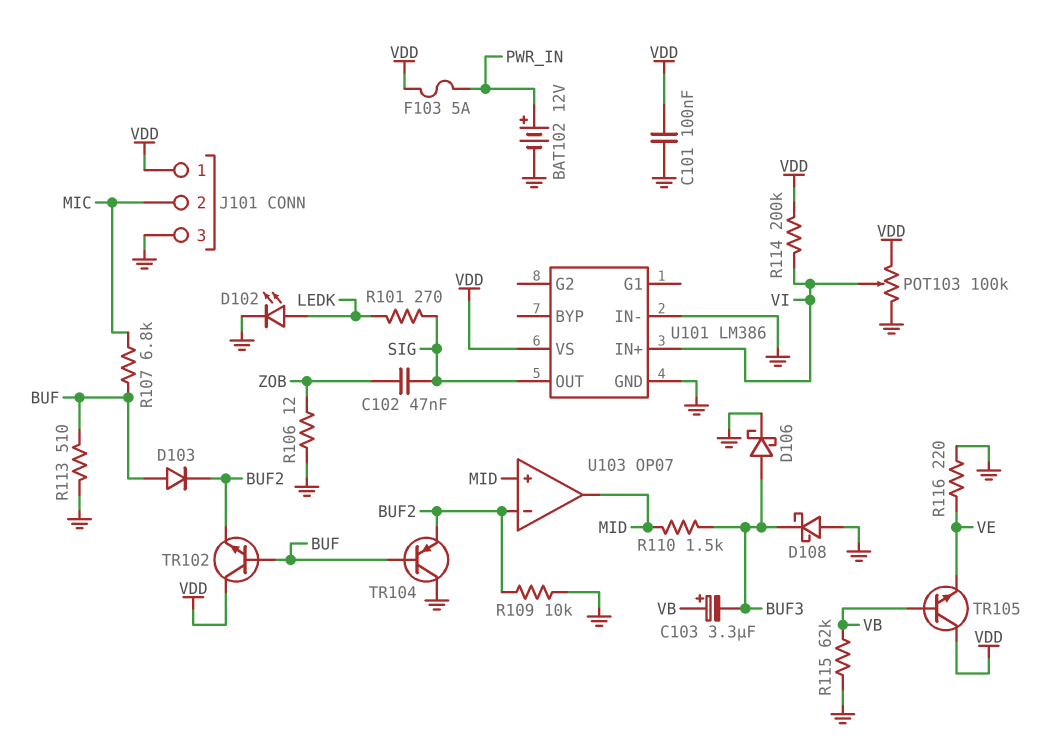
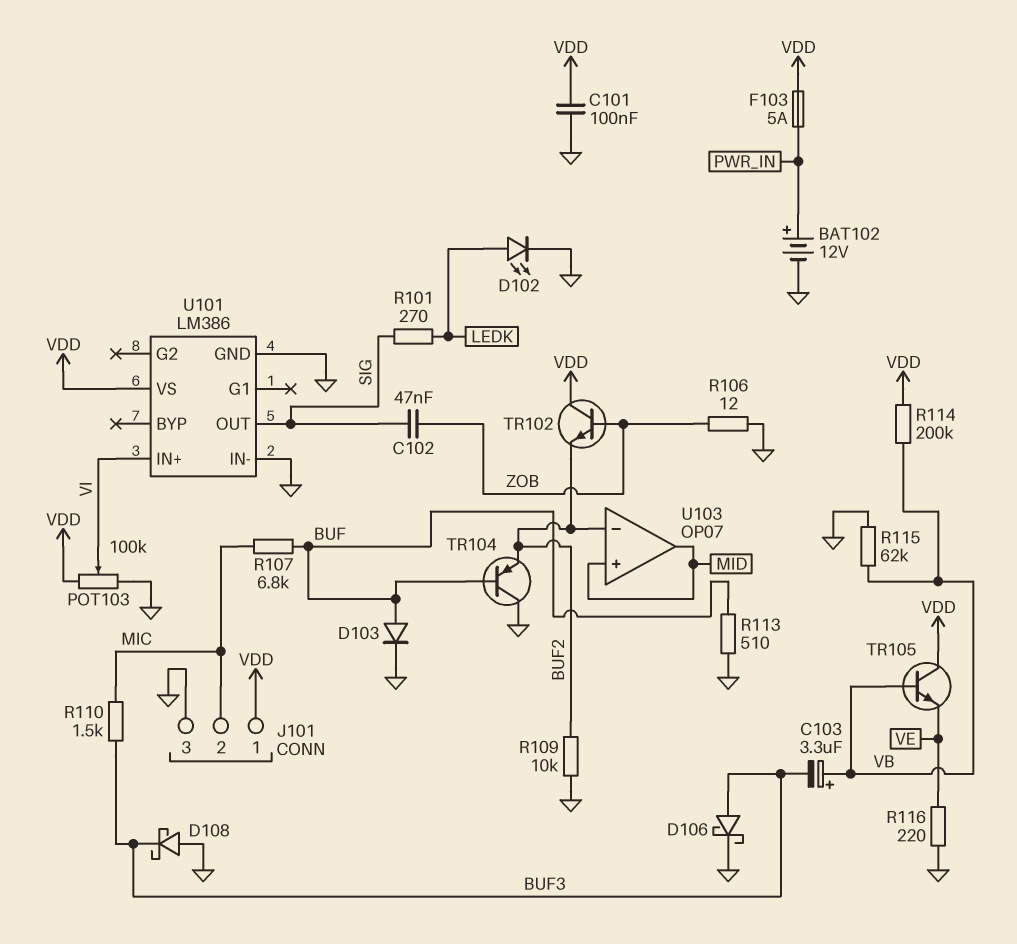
D103: diode (A BUF, K BUF2) -> diode (A BUF, K GND)
R110: 1.5k (BUF3, MID) -> 1.5k (BUF3, MIC)
R114: 200k (VDD, VI) -> 200k (VB, VDD)
TR102: NPN (B BUF, C VDD, E BUF2) -> NPN (B ZOB, C VDD, E BUF2)

